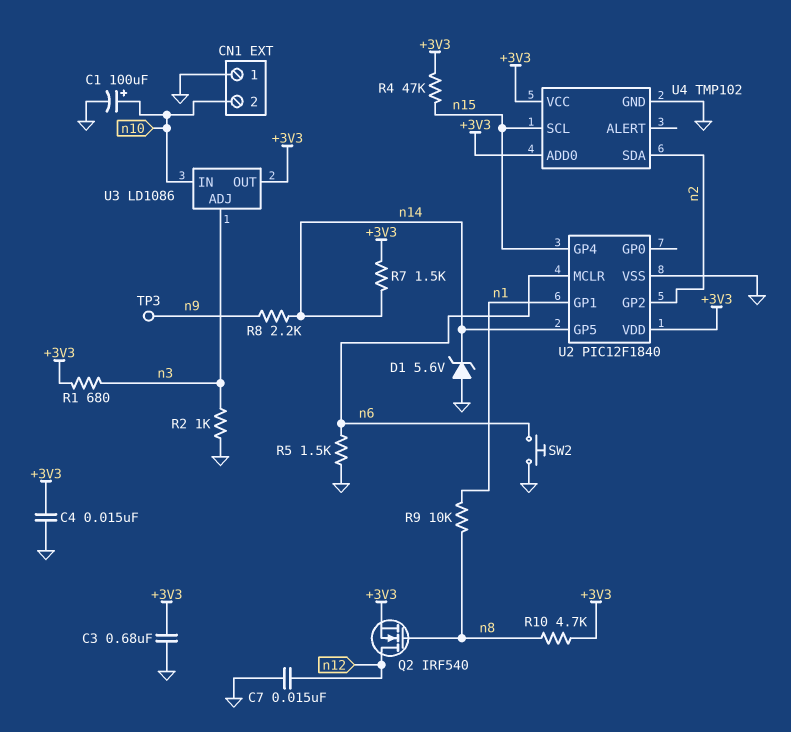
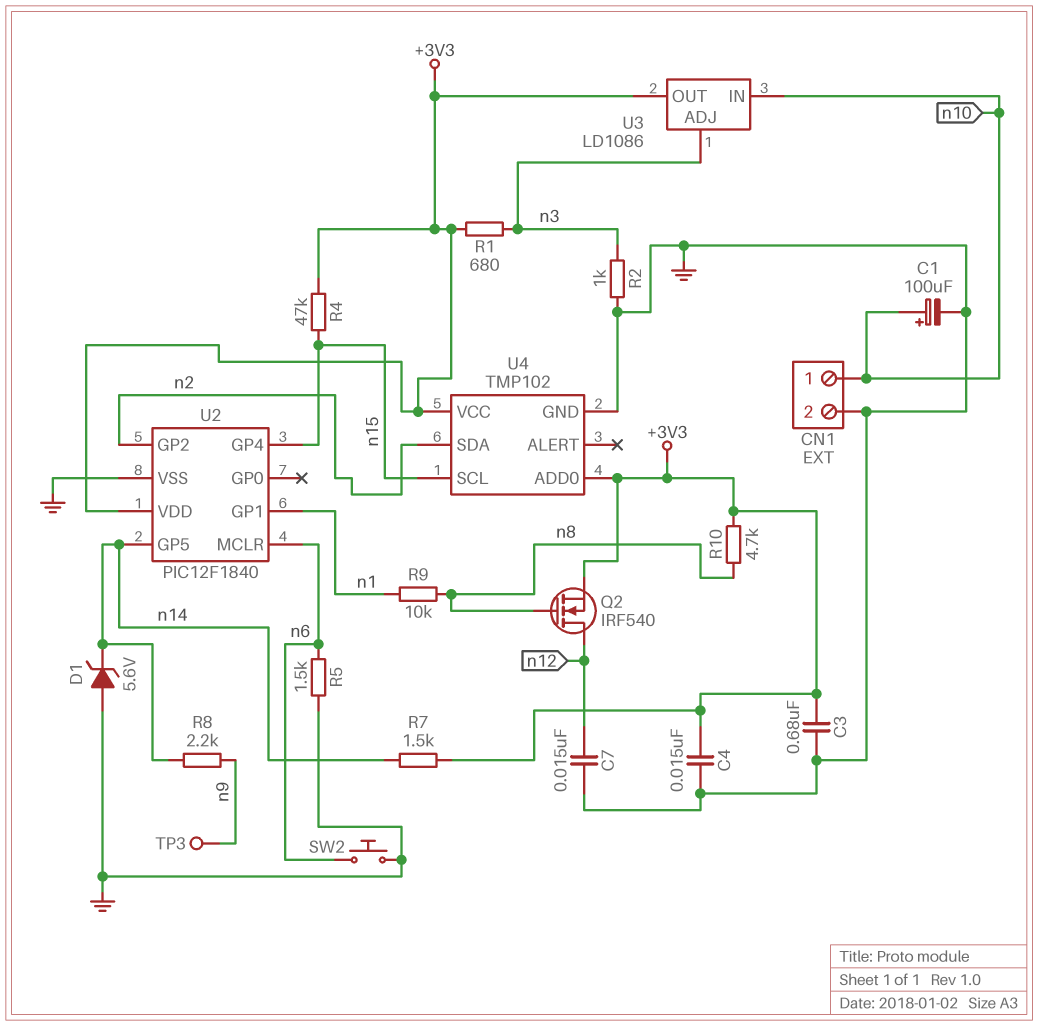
CN1 pin 1: GND -> n10
CN1 pin 2: n10 -> GND

